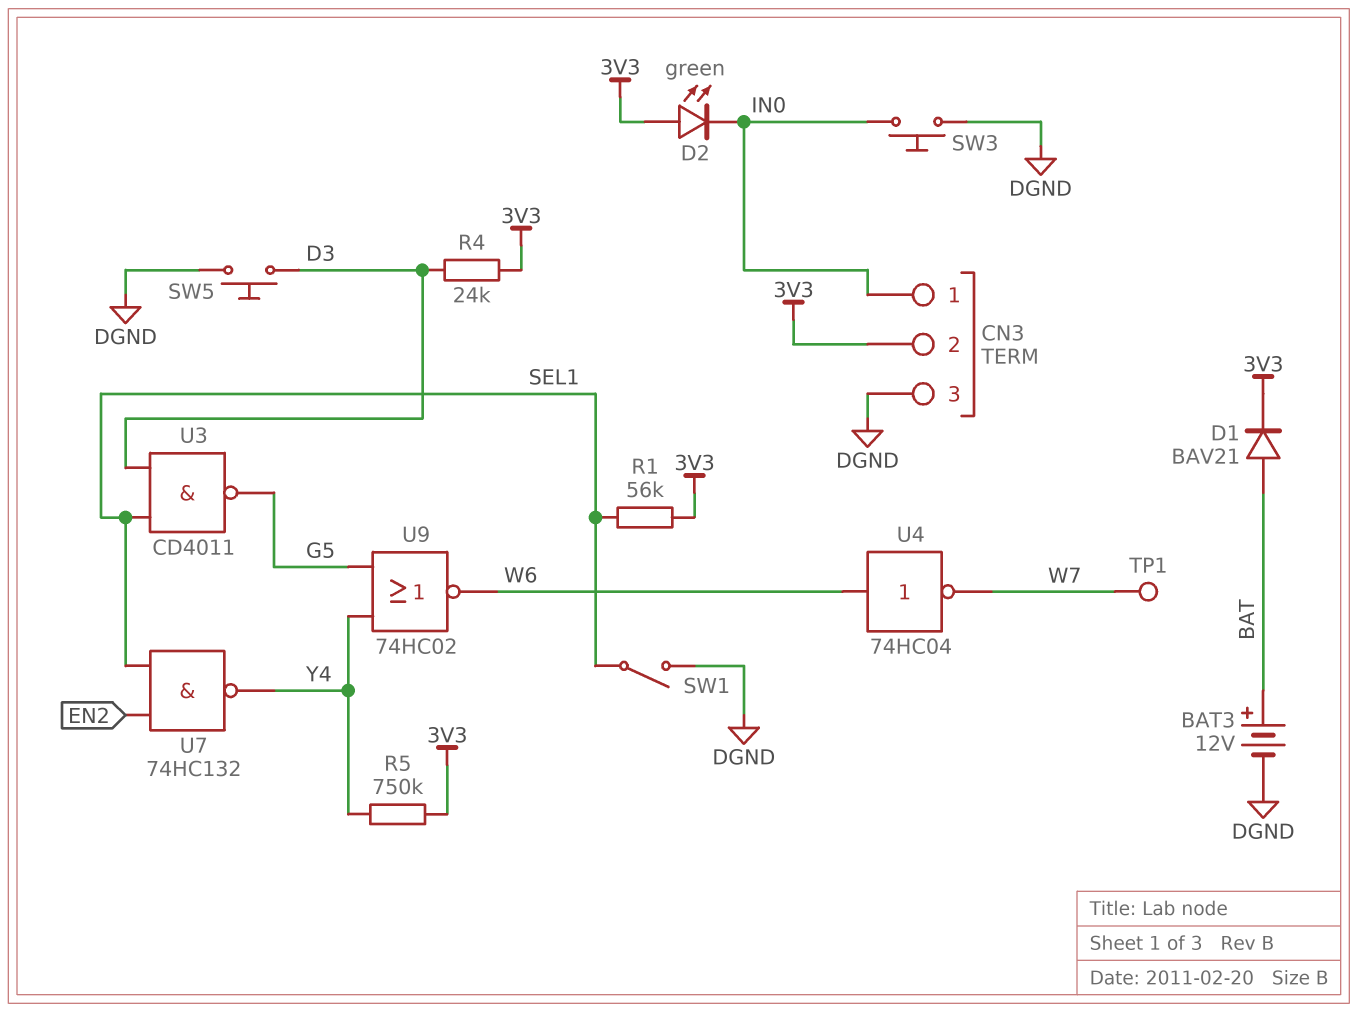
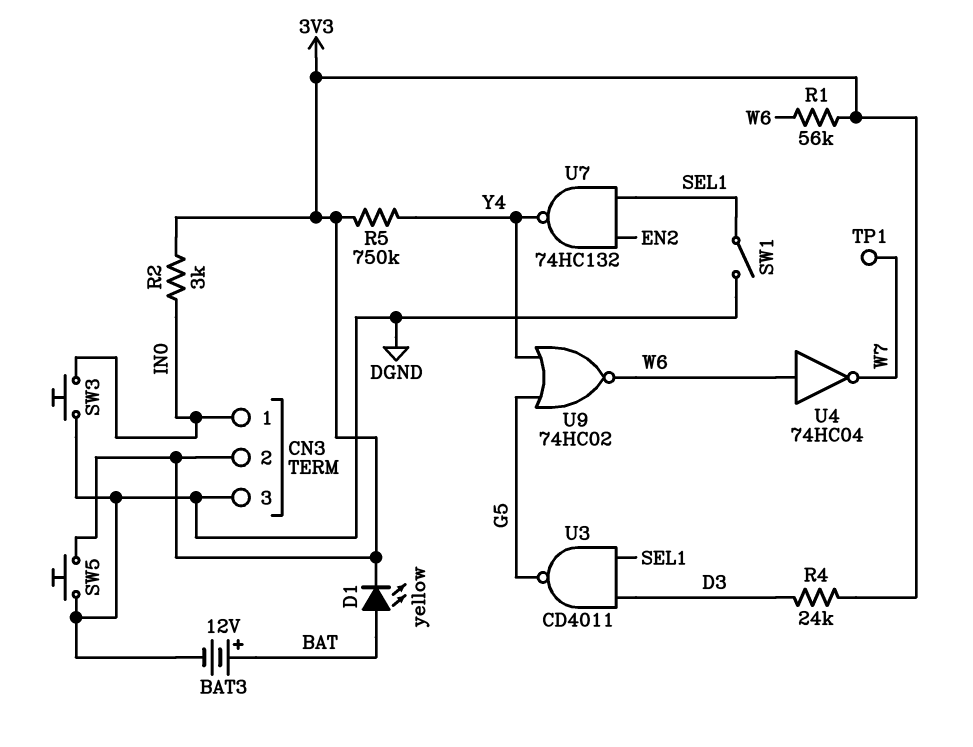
D1: diode BAV21 (A BAT, K 3V3) -> LED yellow (A BAT, K 3V3)
D2: LED green (A 3V3, K IN0) -> none
R1: 56k (3V3, SEL1) -> 56k (3V3, W6)
R2: none -> 3k (3V3, IN0)
SW5: button (D3, DGND) -> button (3V3, DGND)

